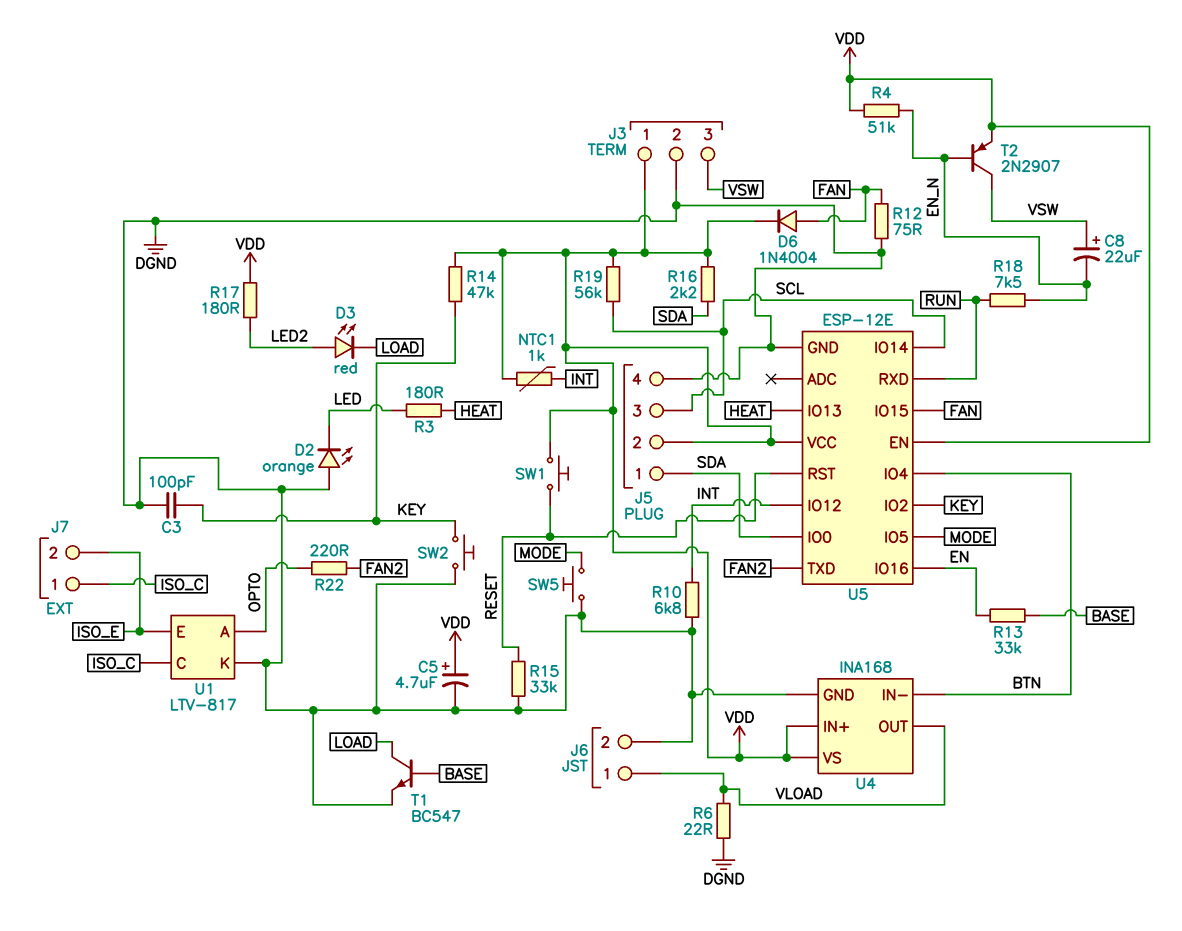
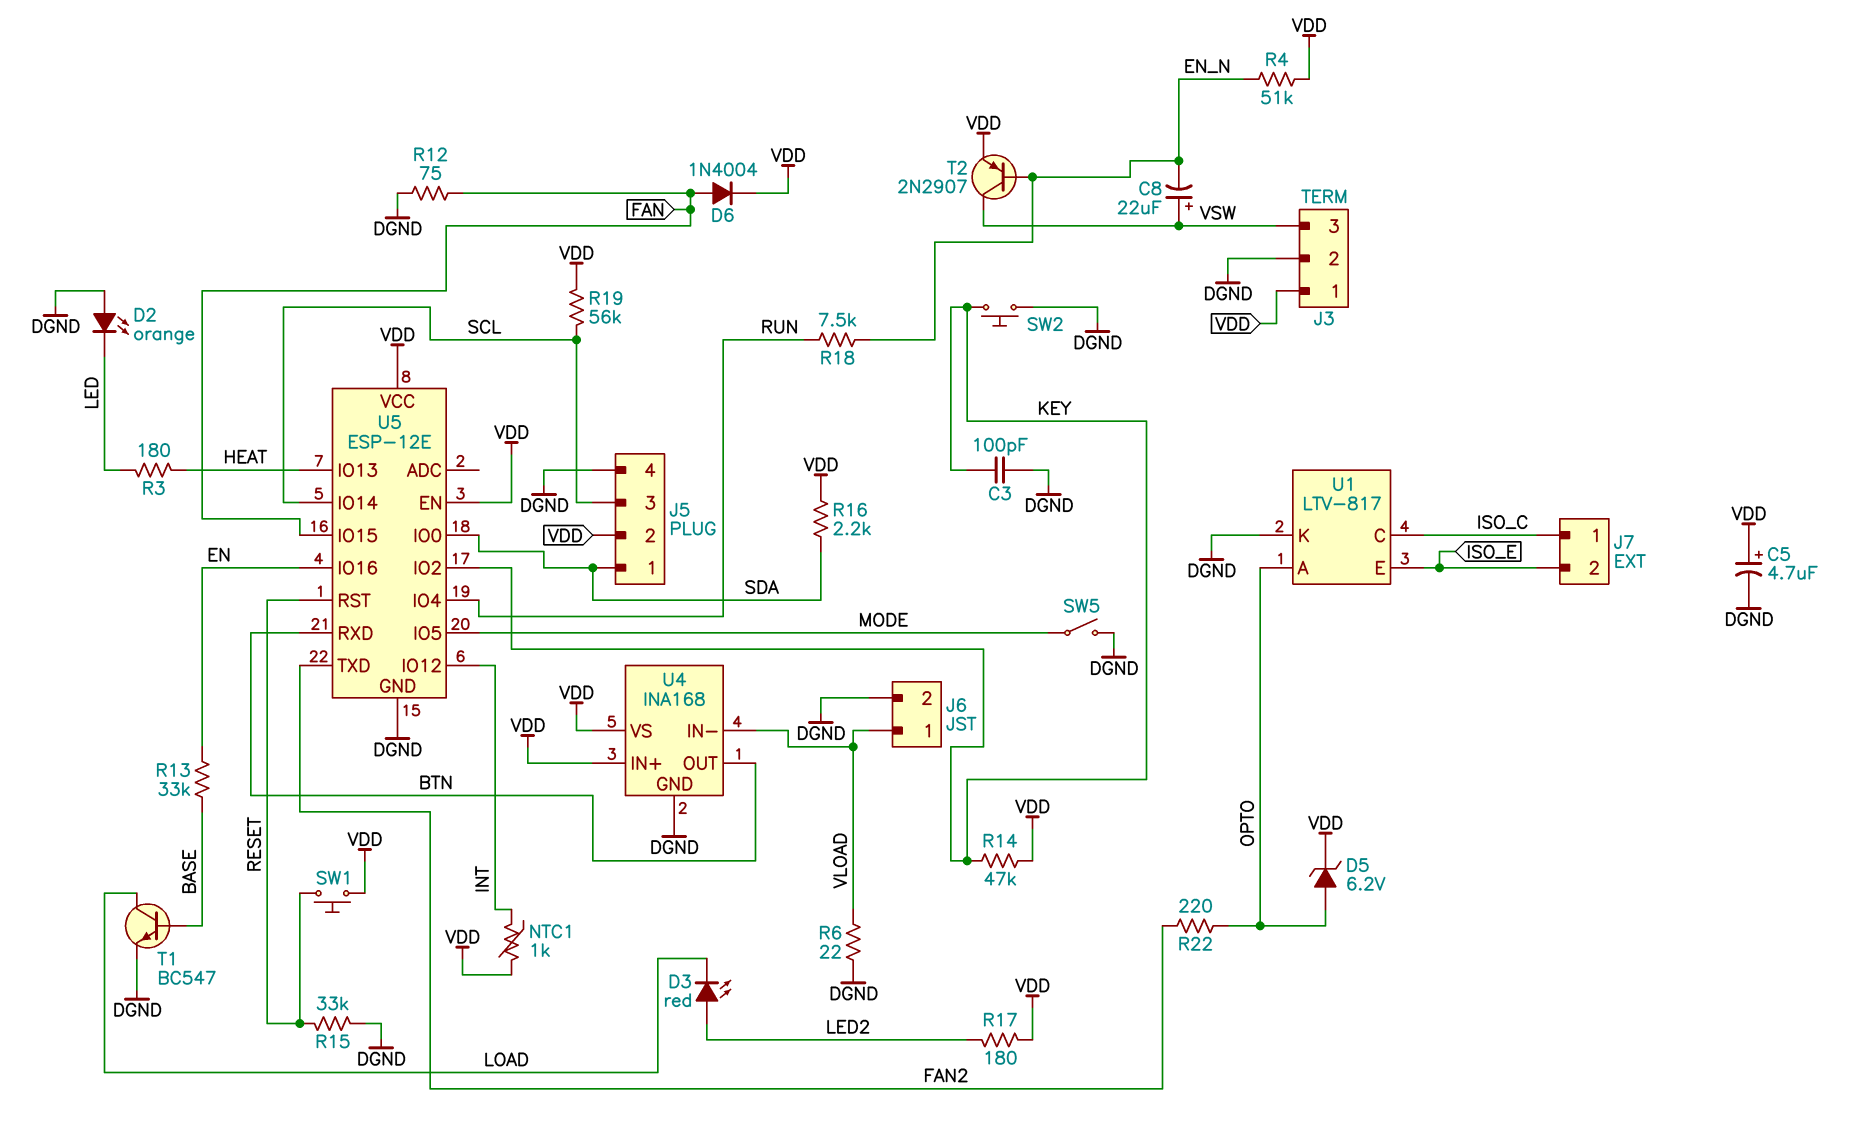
D5: none -> zener 6.2V (A OPTO, K VDD)
R10: 6.8k (DGND, INT) -> none
SW5: button (DGND, MODE) -> switch (DGND, MODE)
U4 pin IN-: BTN -> VLOAD
U4 pin OUT: VLOAD -> BTN
U5 pin IO4: BTN -> RUN
U5 pin RXD: RUN -> BTN

